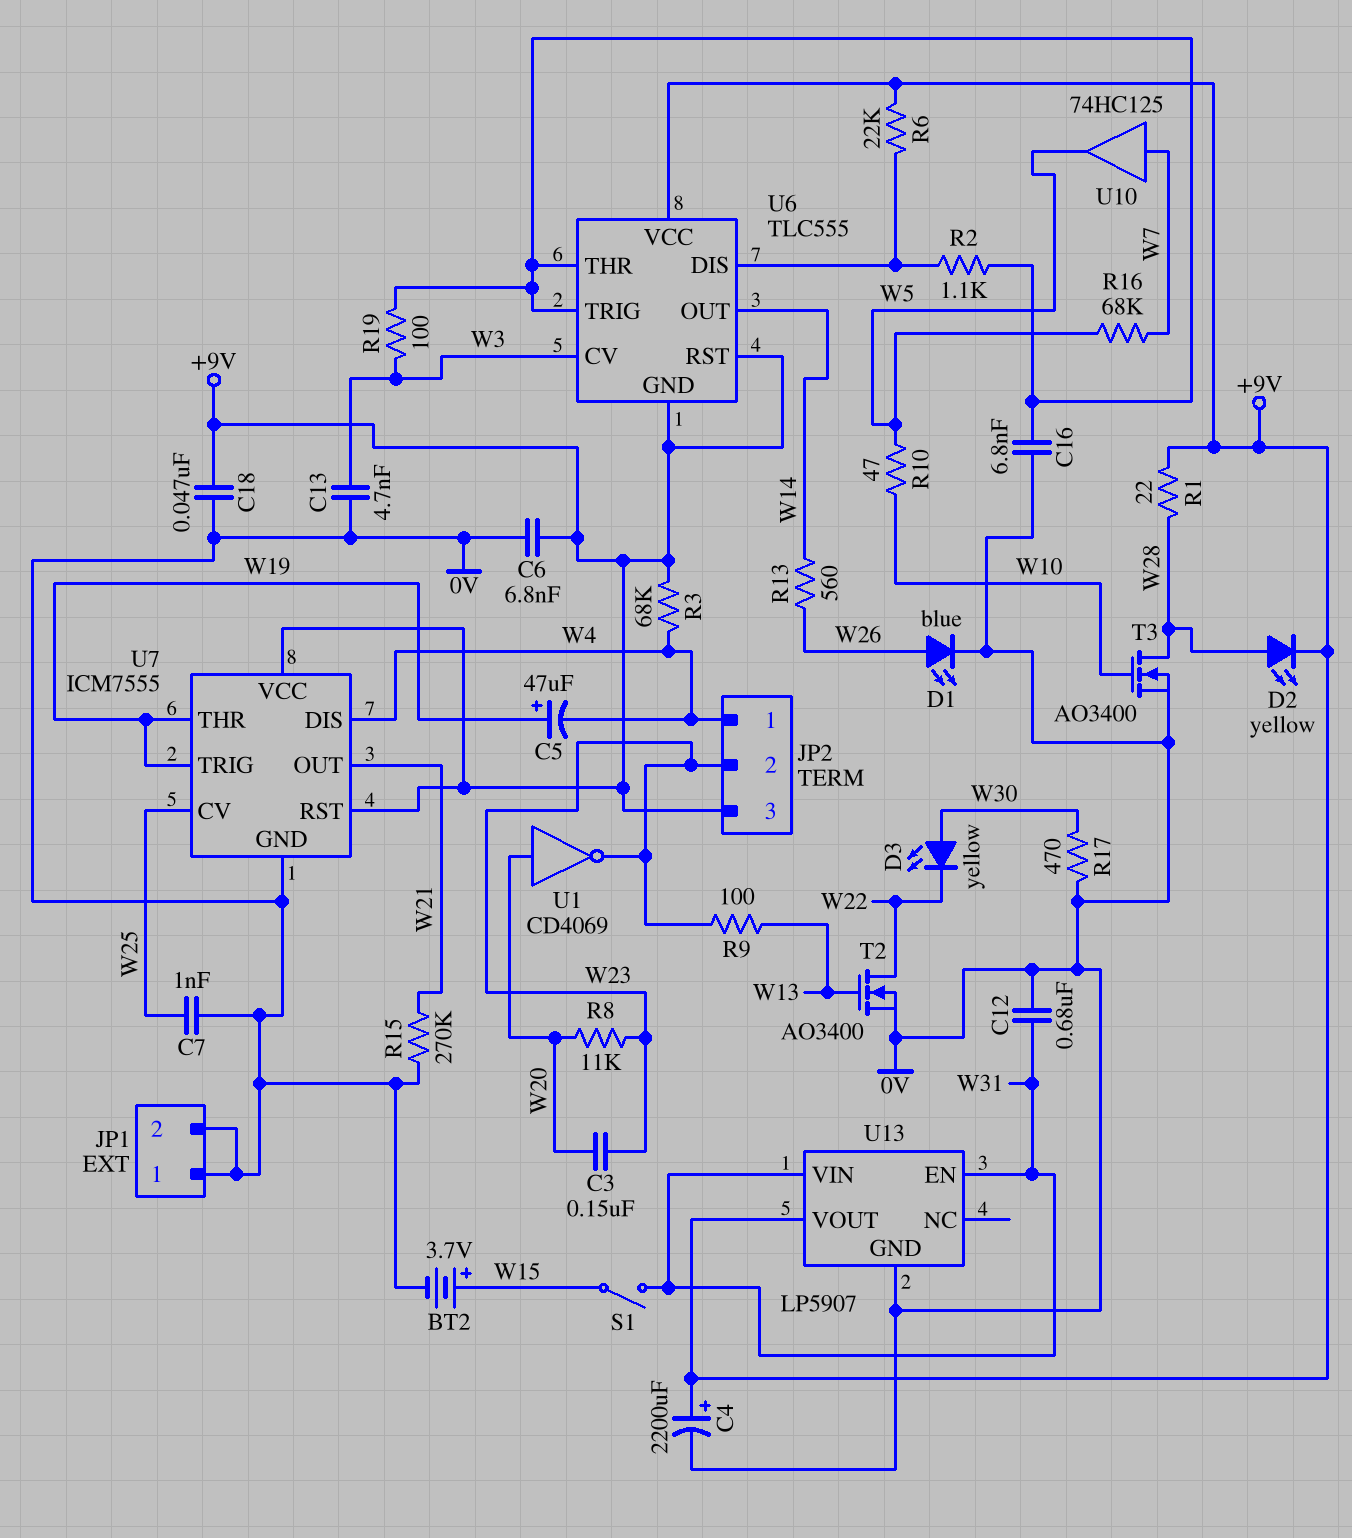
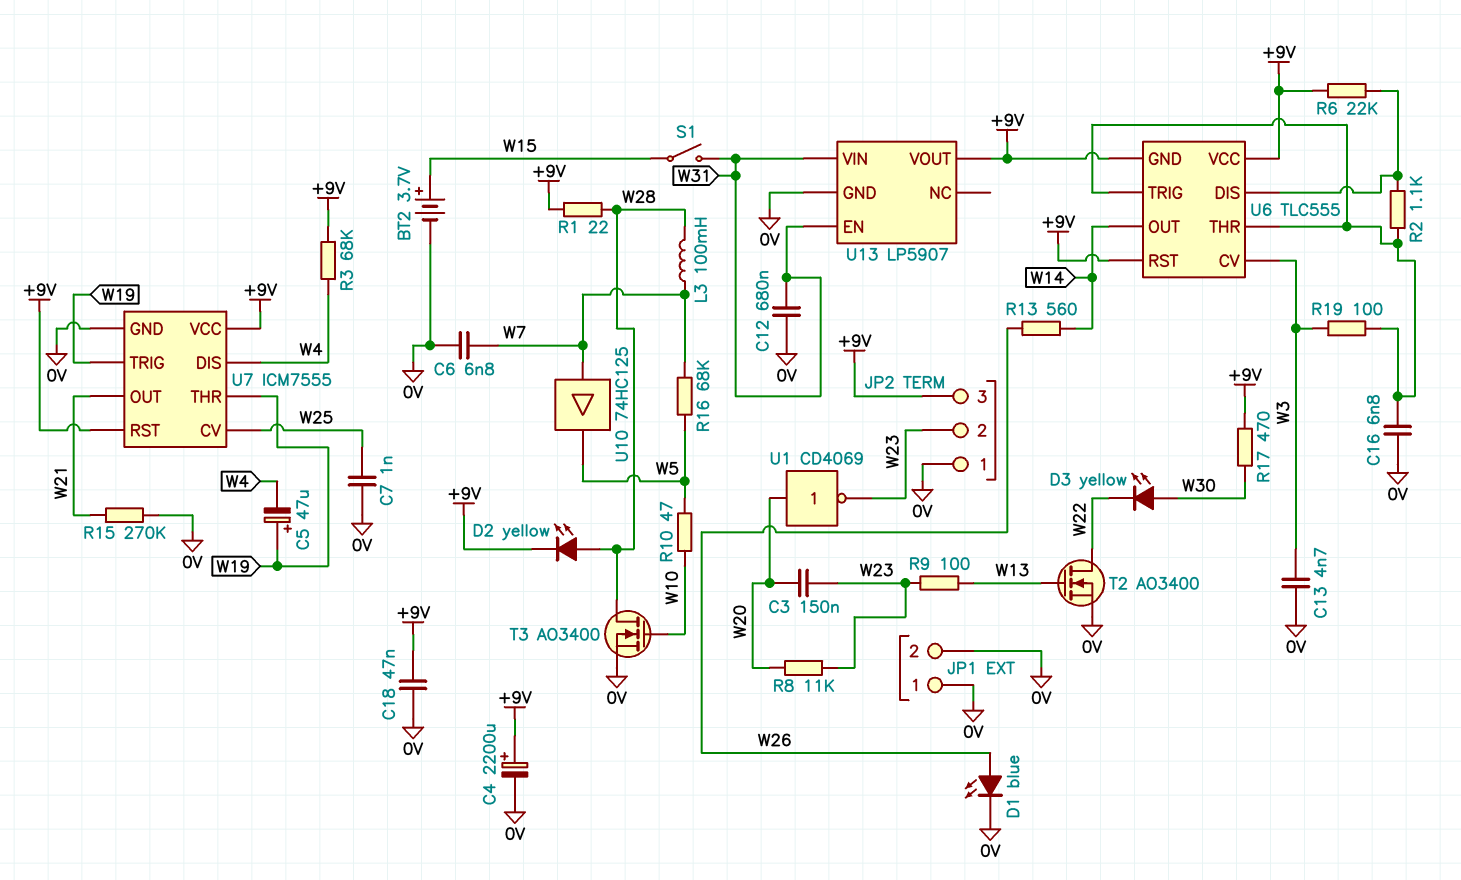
C6: 6.8nF (+9V, 0V) -> 6.8nF (0V, W7)
JP2 pin 1: W4 -> 0V
L3: none -> 100mH (W7, W28)
R17: 470 (0V, W30) -> 470 (+9V, W30)

